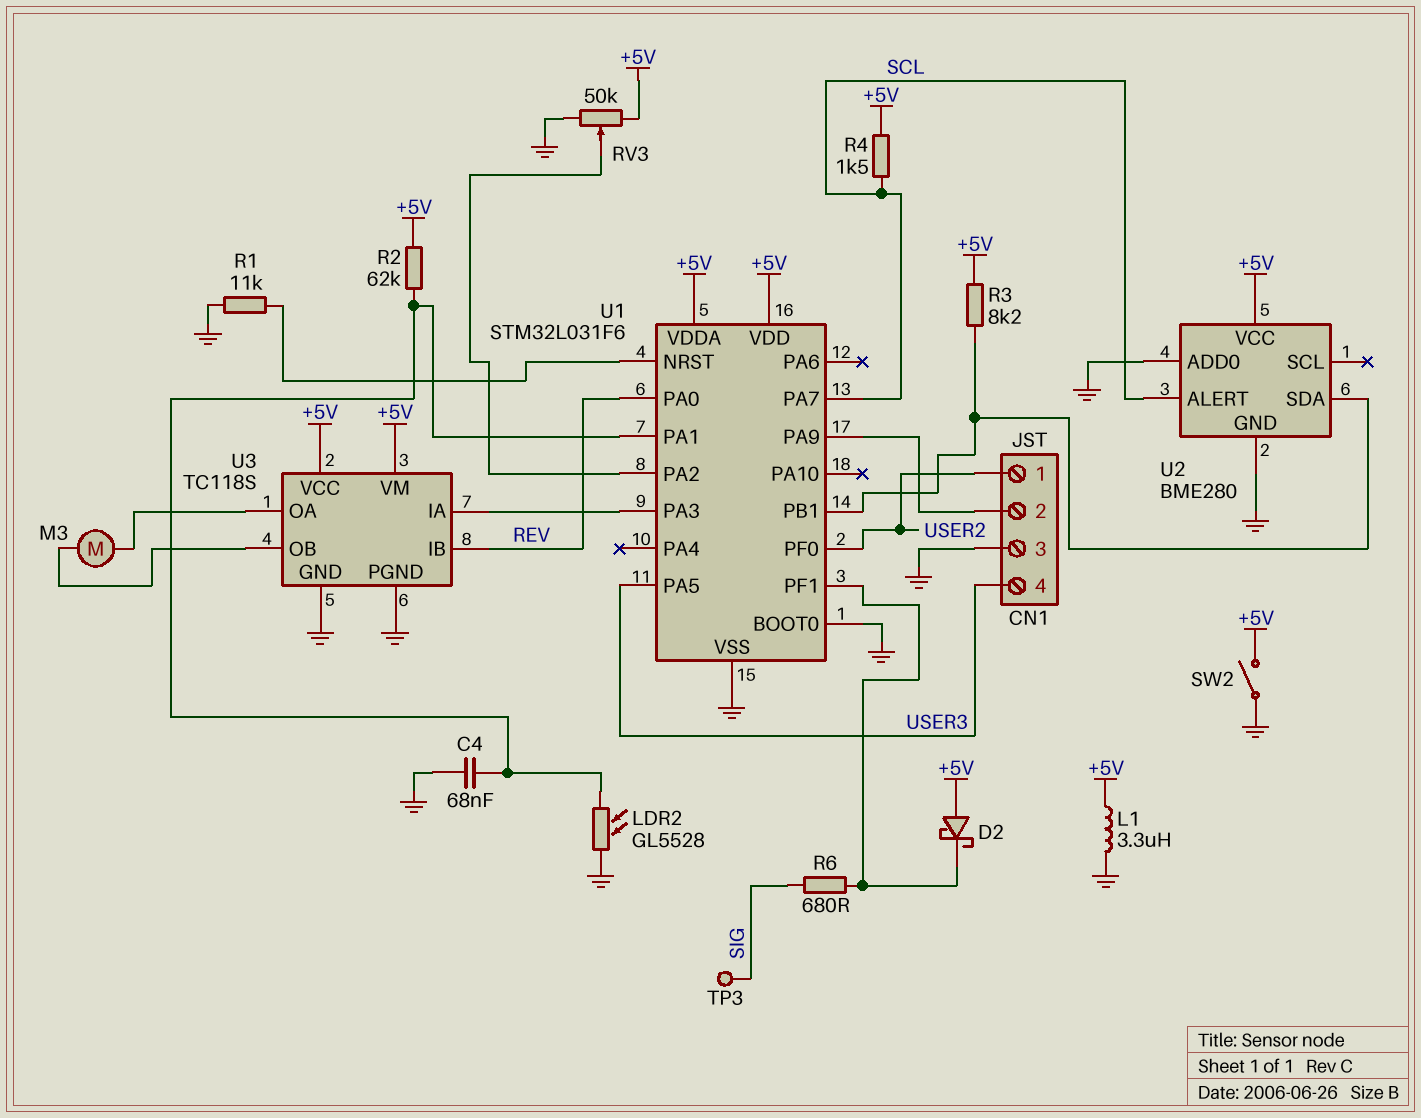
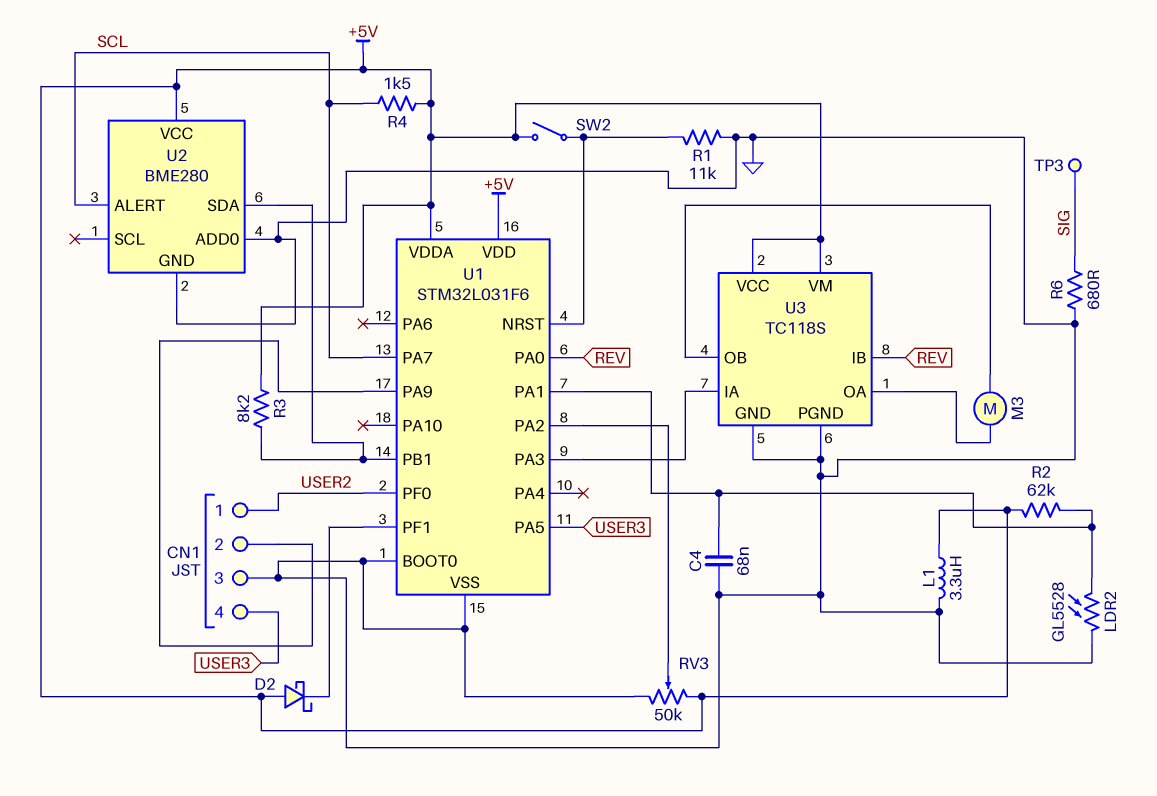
R6: 680 (SIG, U1/PF1) -> 680 (GND, SIG)
SW2: switch (+5V, GND) -> switch (+5V, U1/NRST)

